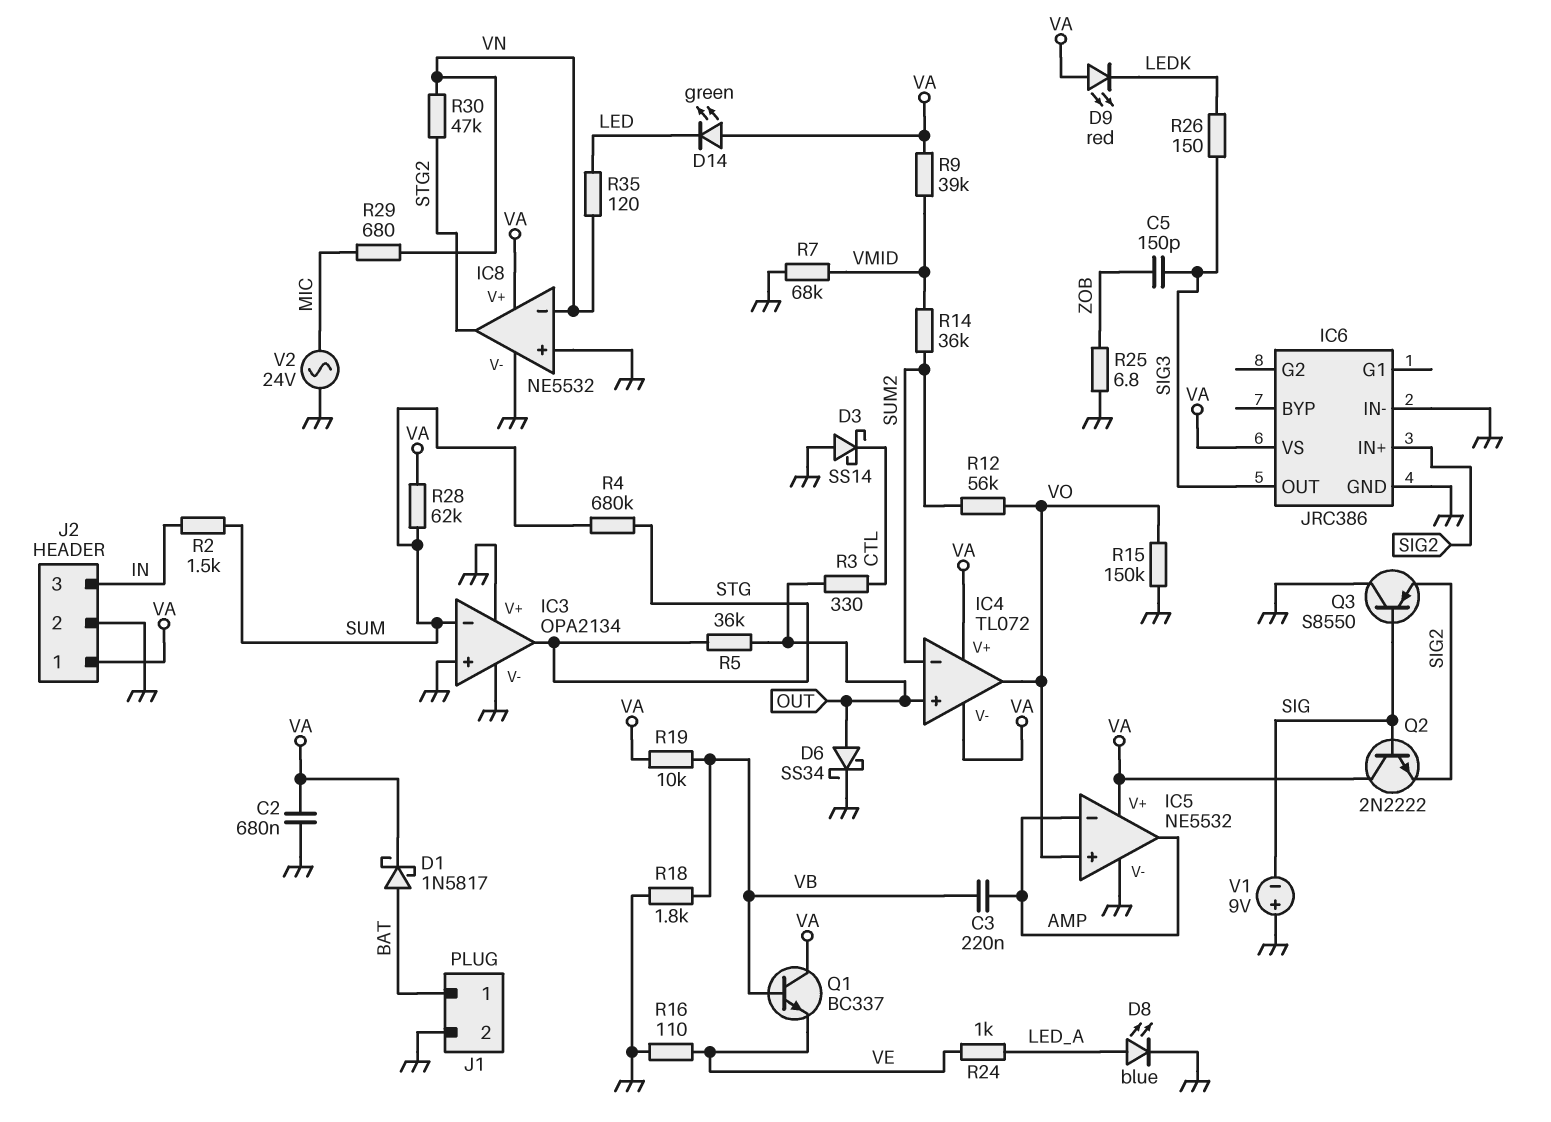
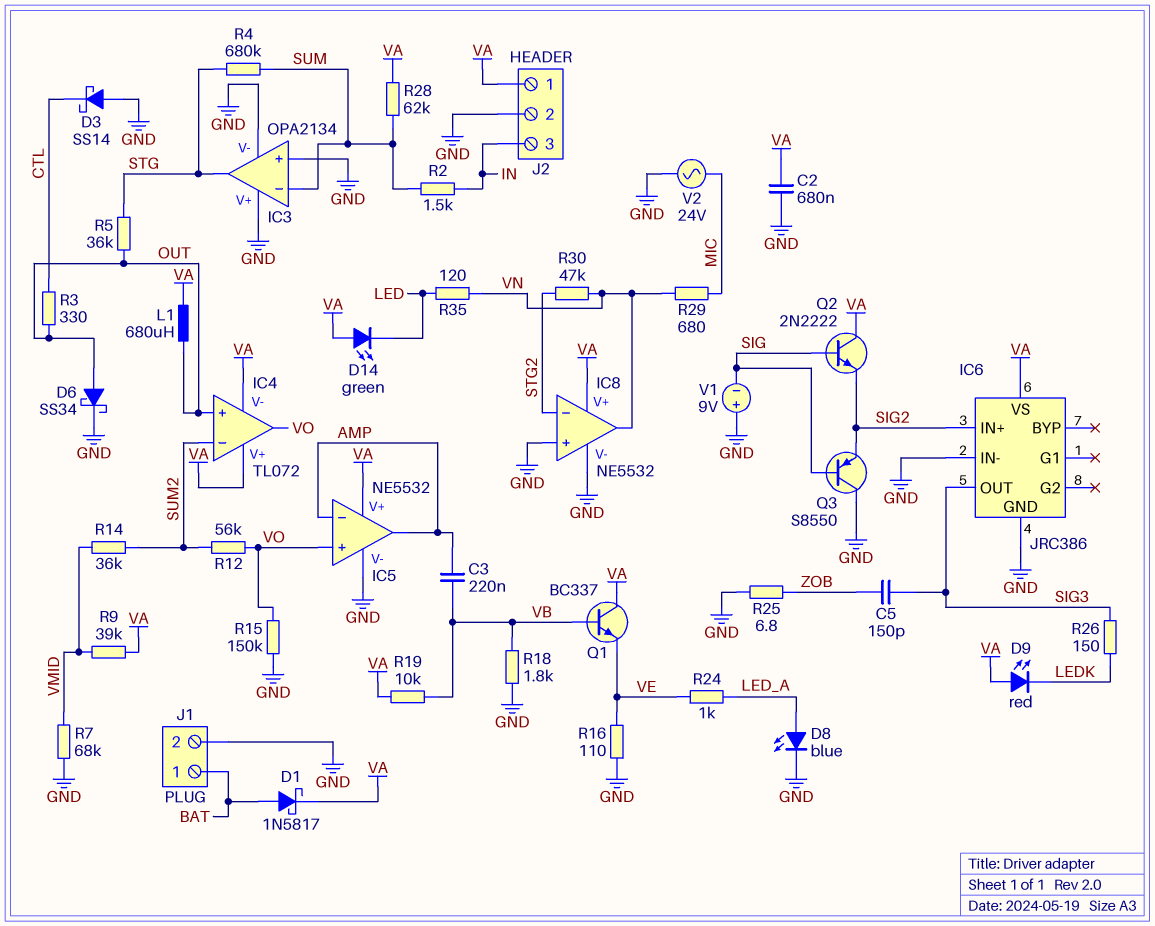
IC8 pin in-: VN -> STG2
IC8 pin out: STG2 -> VN
L1: none -> 680uH (OUT, VA)

